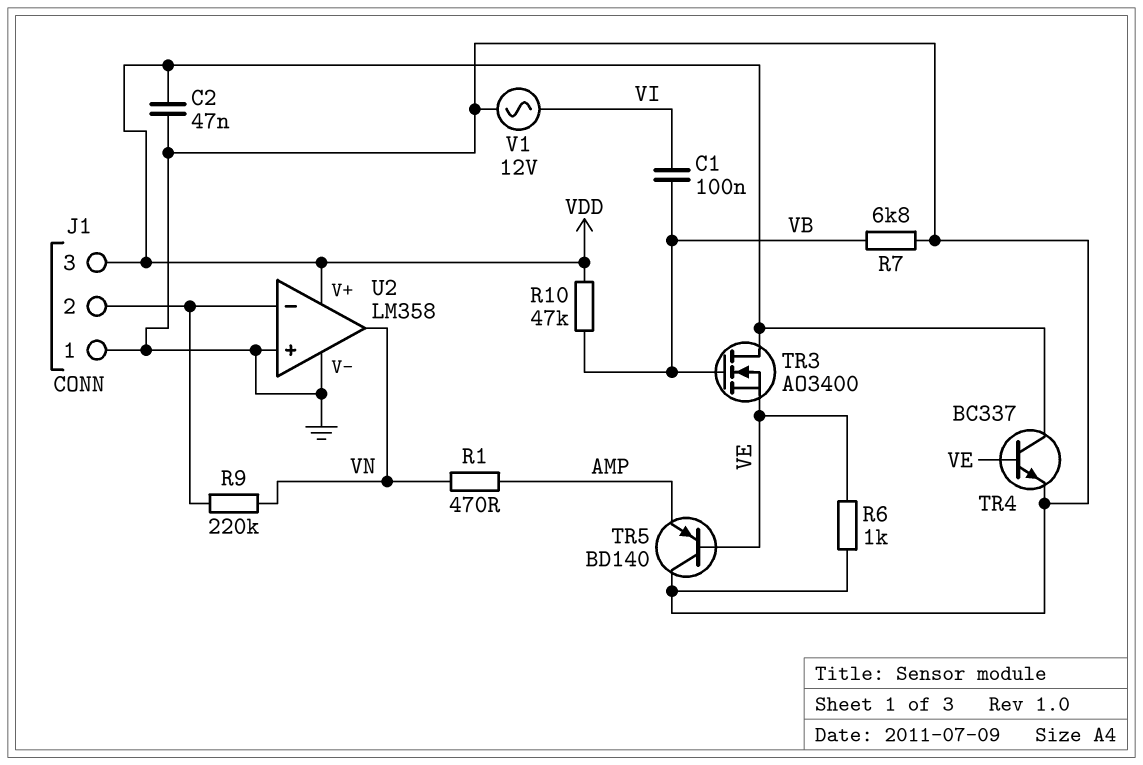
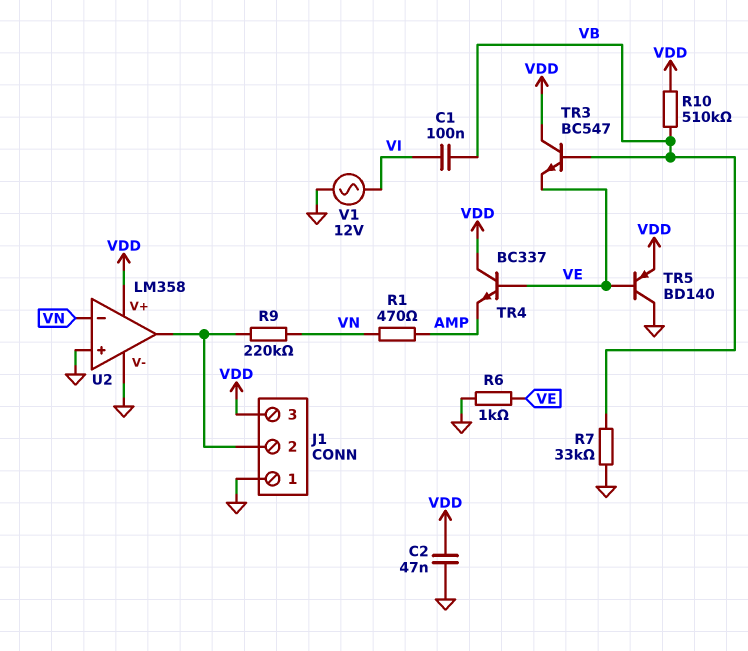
R7: 6.8k (GND, VB) -> 33k (GND, VB)
R10: 47k (VB, VDD) -> 510k (VB, VDD)
TR3: NMOS AO3400 (G VB, D VDD, S VE) -> NPN BC547 (B VB, C VDD, E VE)
TR4: NPN BC337 (B VE, C VDD, E GND) -> NPN BC337 (B VE, C VDD, E AMP)
TR5: PNP BD140 (B VE, C GND, E AMP) -> PNP BD140 (B VE, C GND, E VDD)
U2 pin in-: J1/2 -> VN
U2 pin out: VN -> J1/2

